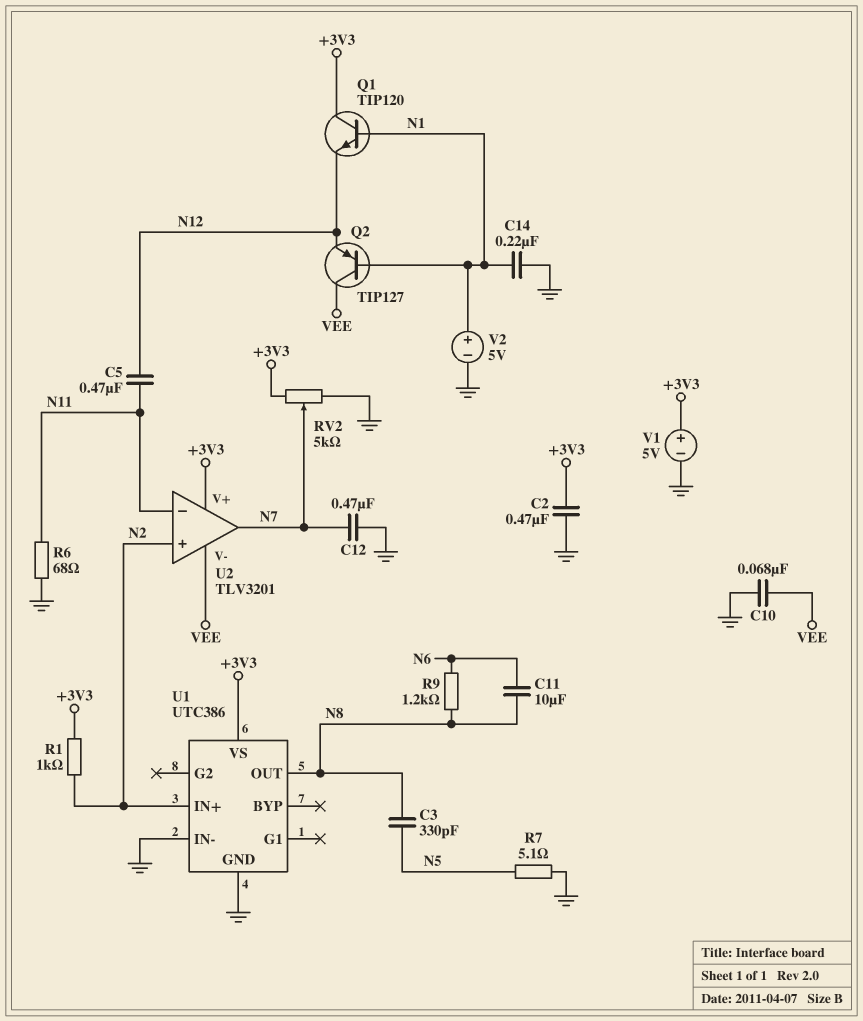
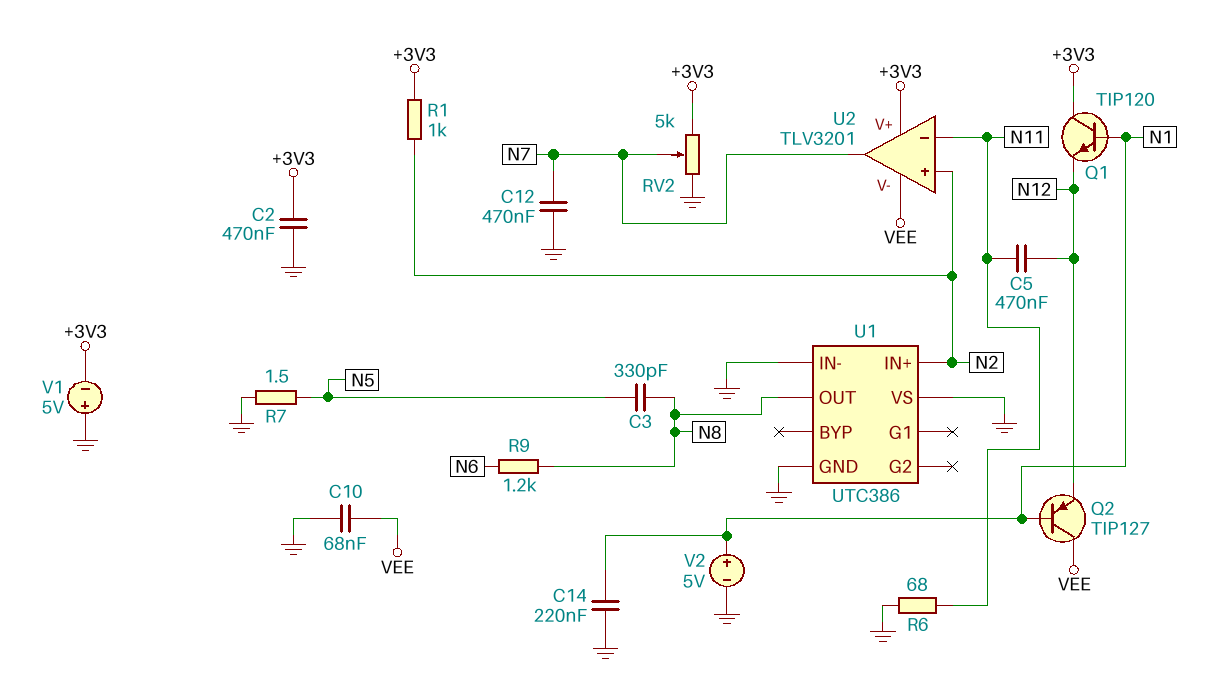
C11: 10uF (N6, N8) -> none
R7: 5.1 (GND, N5) -> 1.5 (GND, N5)
U1 pin VS: +3V3 -> GND
V1: 5V (plus +3V3, minus GND) -> 5V (plus GND, minus +3V3)

